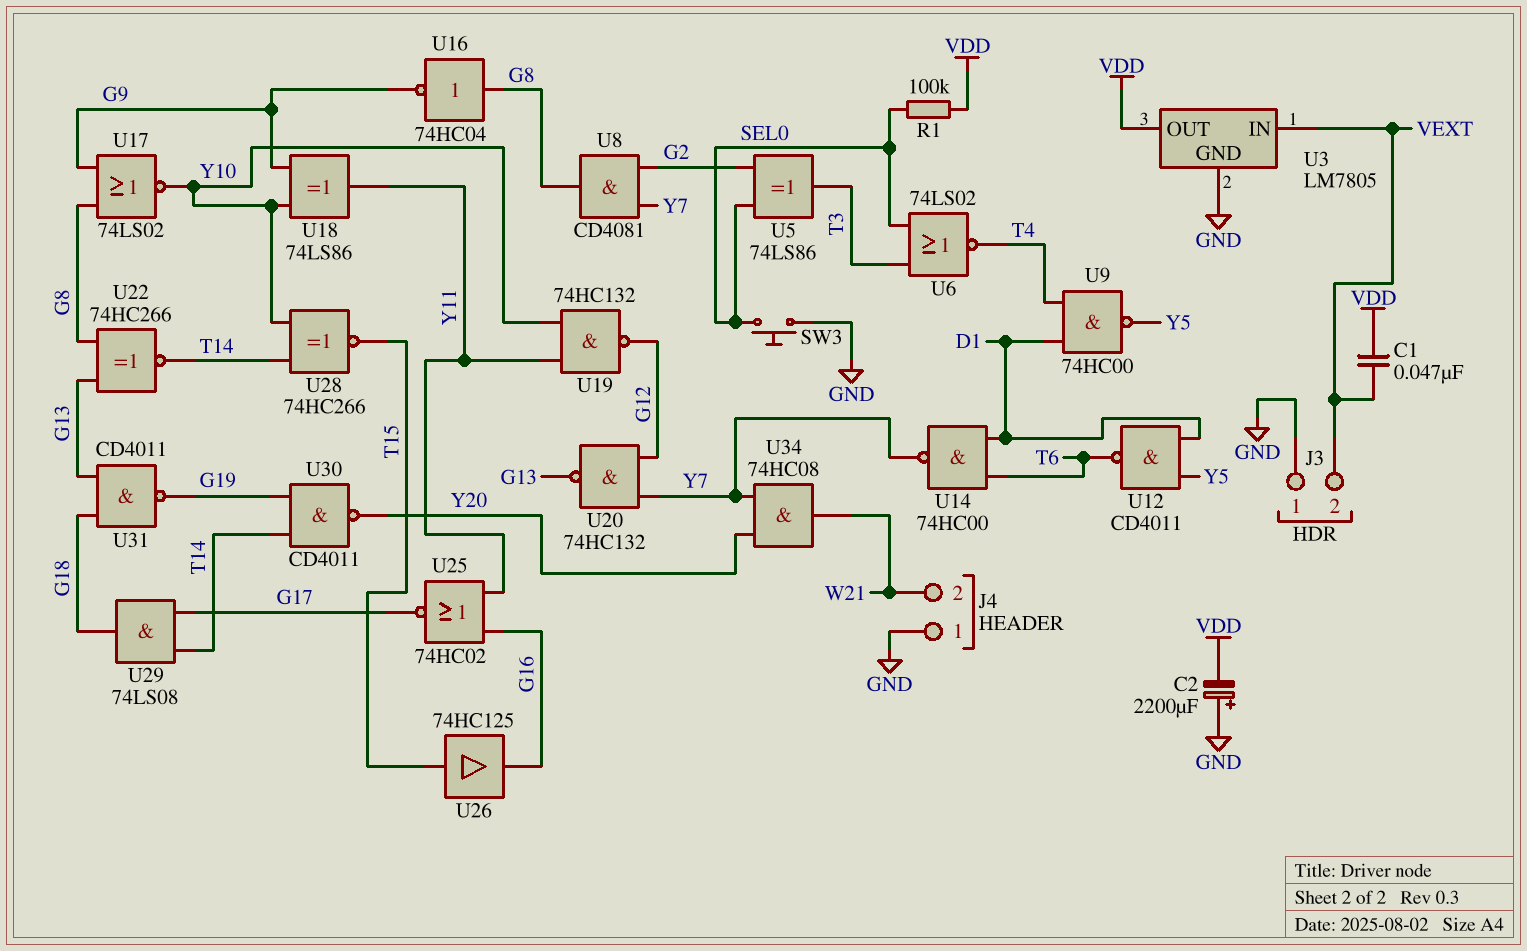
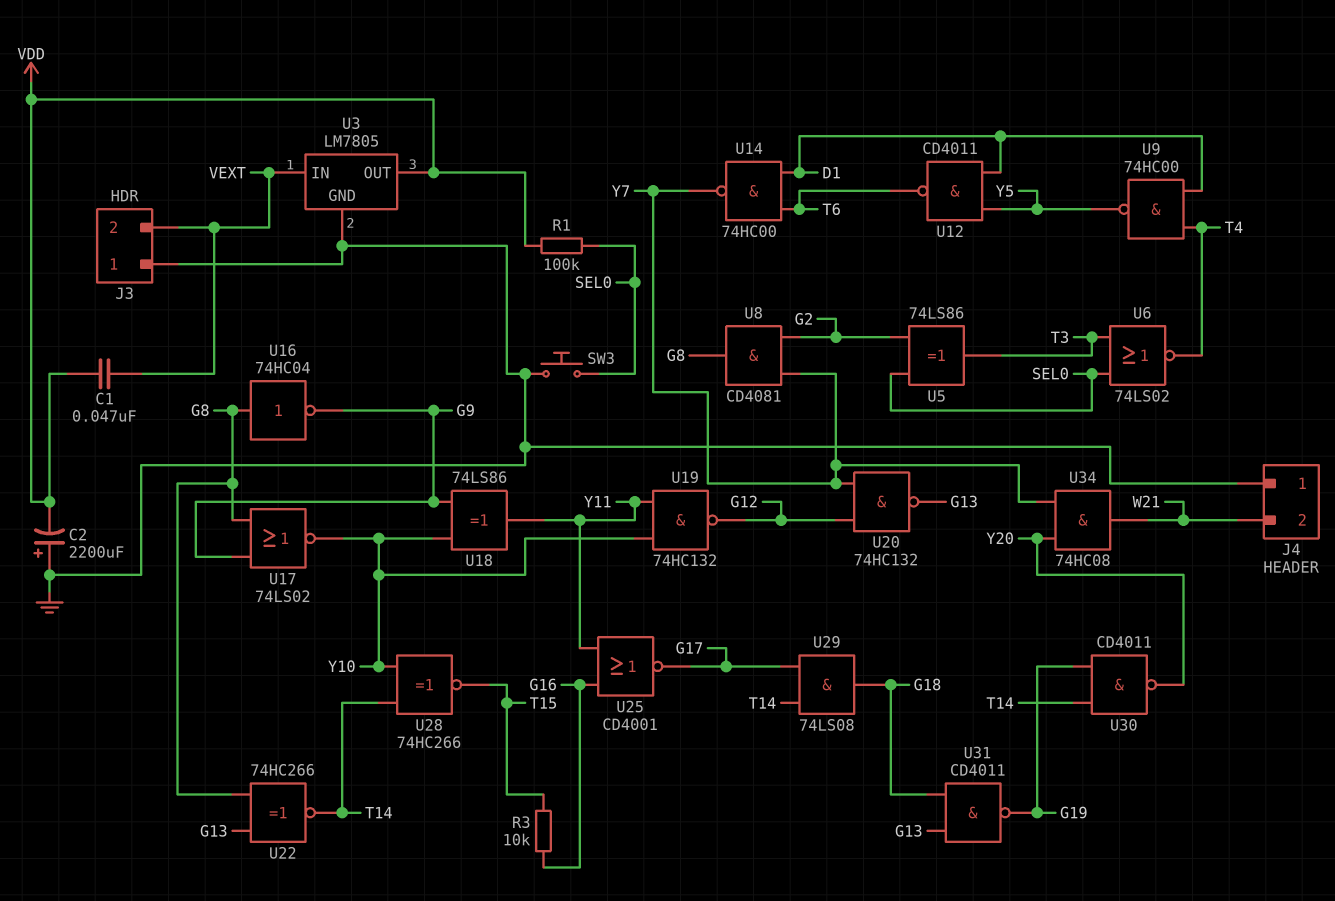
R3: none -> 10k (G16, T15)
U25: NOR 74HC02 (in G16, in Y11, out G17) -> NOR CD4001 (in G16, in Y11, out G17)
U26: buffer 74HC125 (in T15, out G16) -> none

